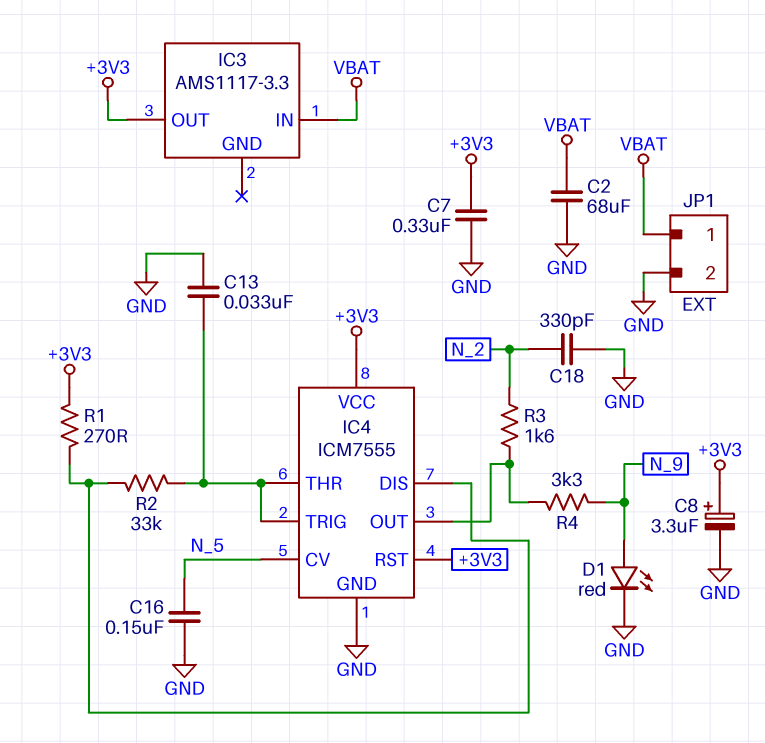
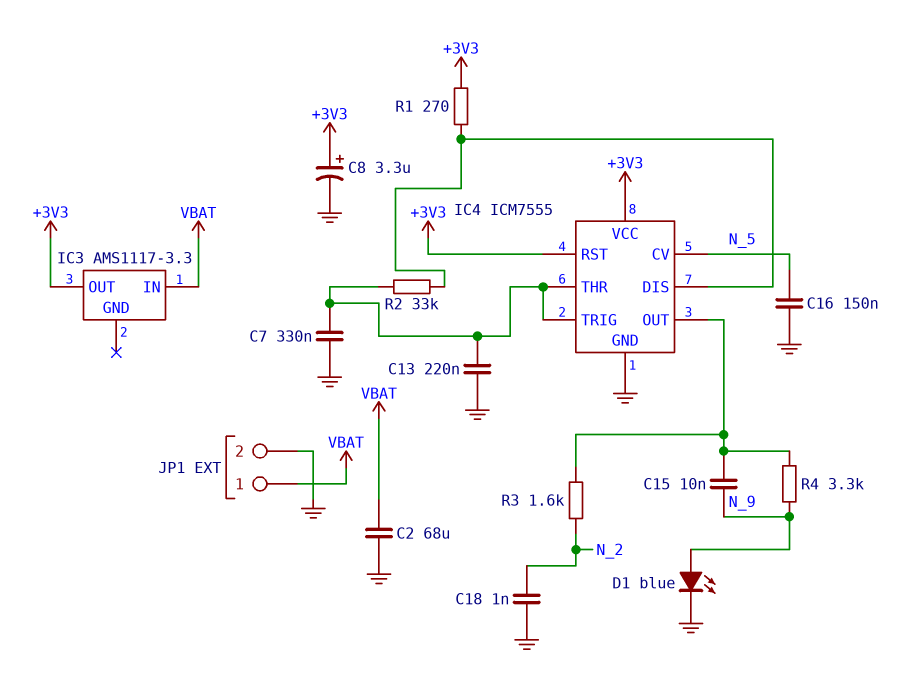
C7: 330nF (+3V3, GND) -> 330nF (GND, IC4/THR)
C13: 33nF (GND, IC4/THR) -> 220nF (GND, IC4/THR)
C15: none -> 10nF (IC4/OUT, N_9)
C18: 330pF (GND, N_2) -> 1nF (GND, N_2)
D1: LED red (A N_9, K GND) -> LED blue (A N_9, K GND)

